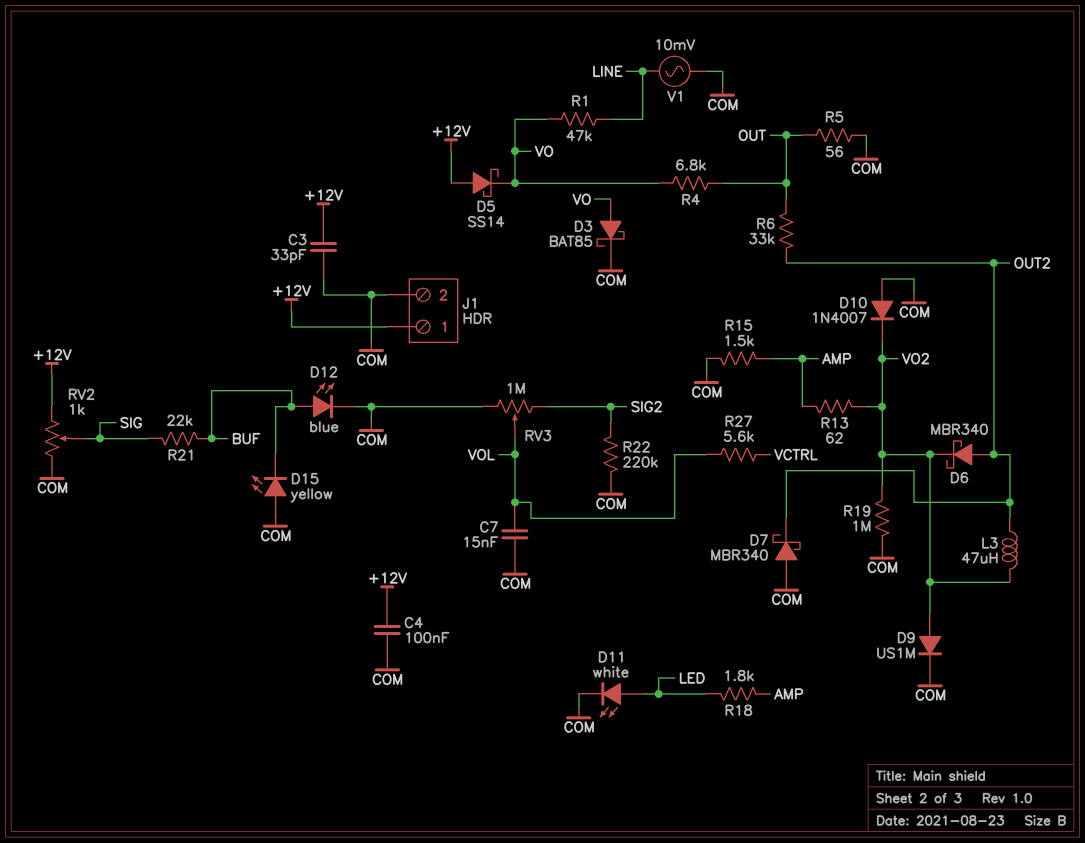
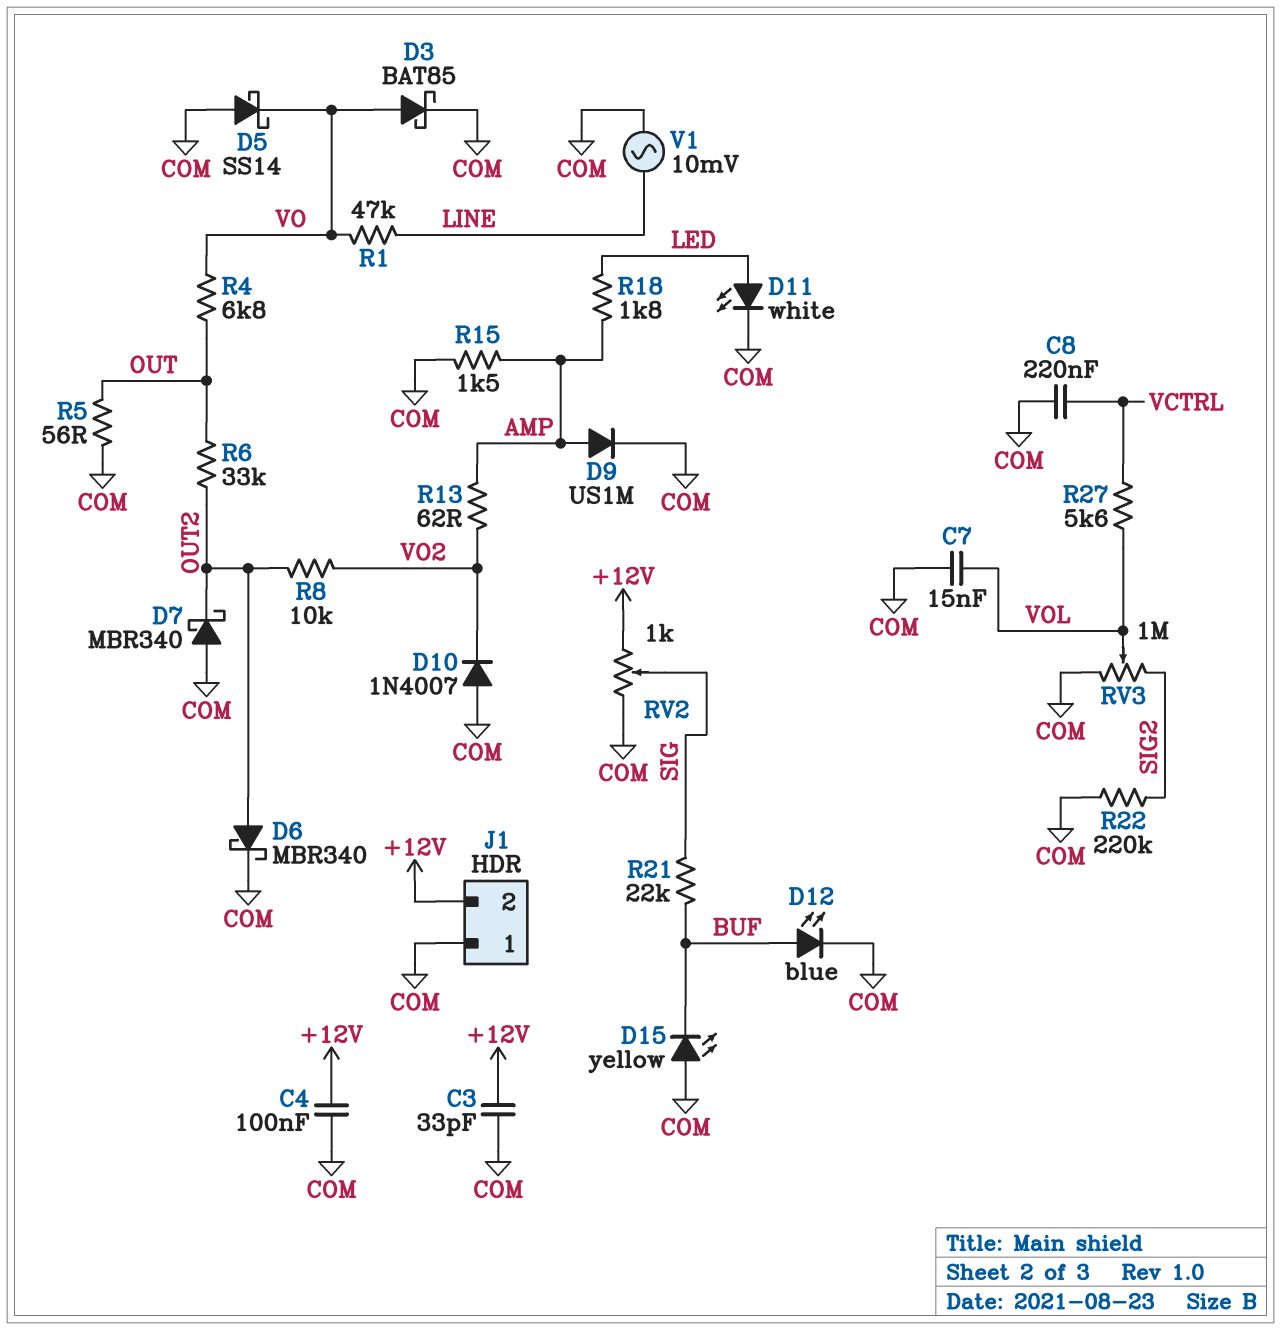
C8: none -> 220nF (COM, VCTRL)
D5: schottky SS14 (A +12V, K VO) -> schottky SS14 (A COM, K VO)
D6: schottky MBR340 (A OUT2, K VO2) -> schottky MBR340 (A OUT2, K COM)
D9: diode US1M (A VO2, K COM) -> diode US1M (A AMP, K COM)
J1 pin 1: +12V -> COM
J1 pin 2: COM -> +12V
L3: 47uH (OUT2, VO2) -> none
R8: none -> 10k (OUT2, VO2)
R19: 1M (COM, VO2) -> none

